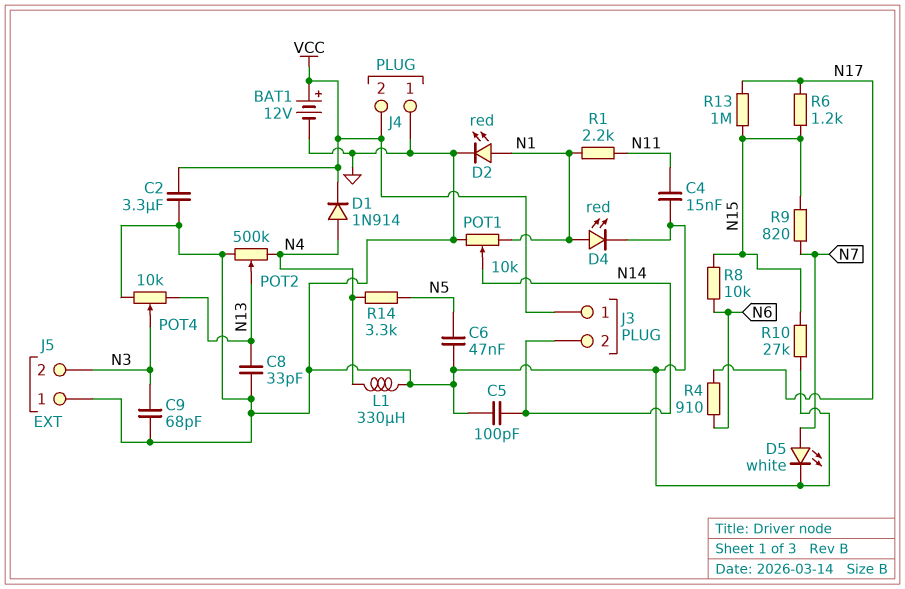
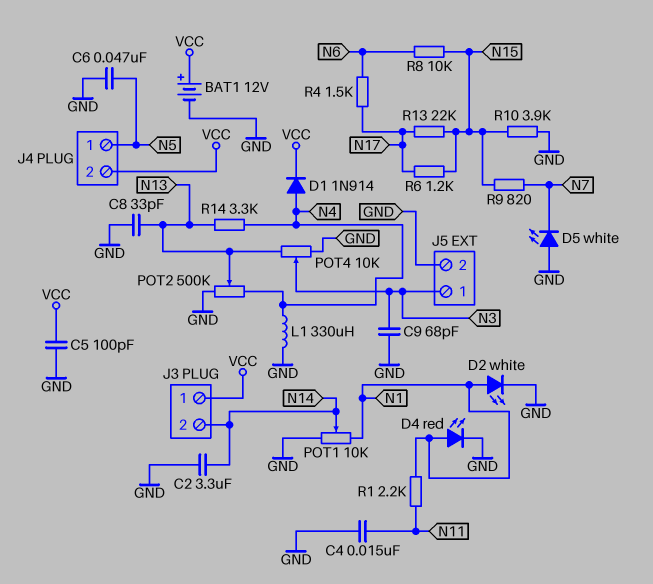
C2: 3.3uF (GND, VCC) -> 3.3uF (GND, N14)
C5: 100pF (GND, N14) -> 100pF (GND, VCC)
D2: LED red (A N1, K GND) -> LED white (A N1, K GND)
D5: LED white (A N7, K GND) -> LED white (A GND, K N7)
J4 pin 1: GND -> N5
J5 pin 1: GND -> N3
J5 pin 2: N3 -> GND
R4: 910 (N6, N17) -> 1.5k (N6, N17)
R10: 27k (GND, N15) -> 3.9k (GND, N15)
R13: 1M (N15, N17) -> 22k (N15, N17)
R14: 3.3k (N4, N5) -> 3.3k (N4, N13)

